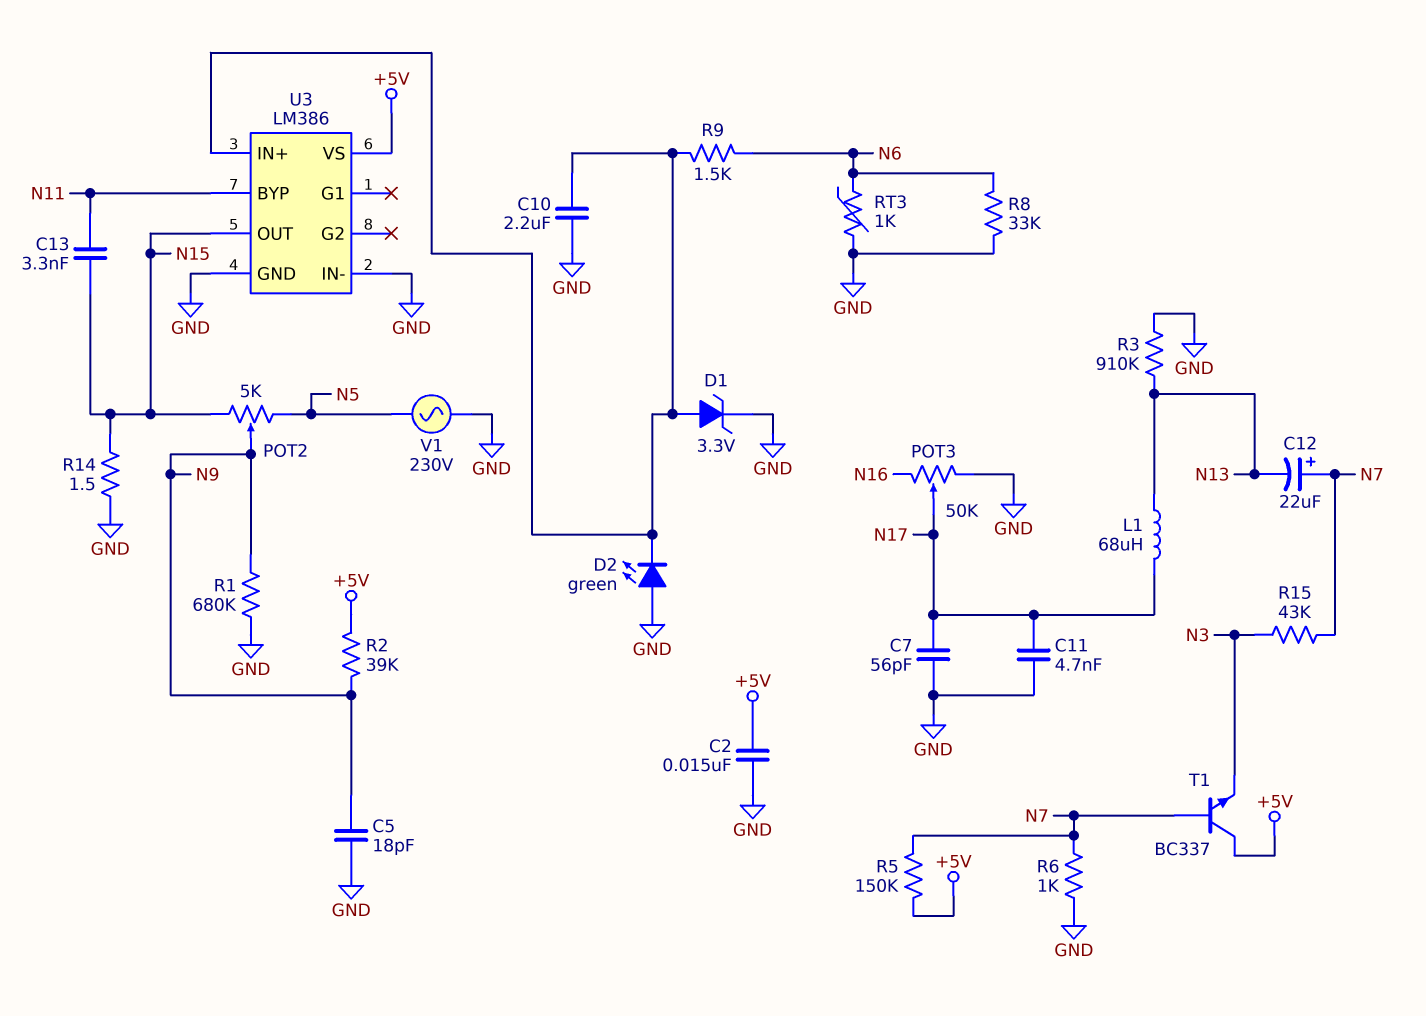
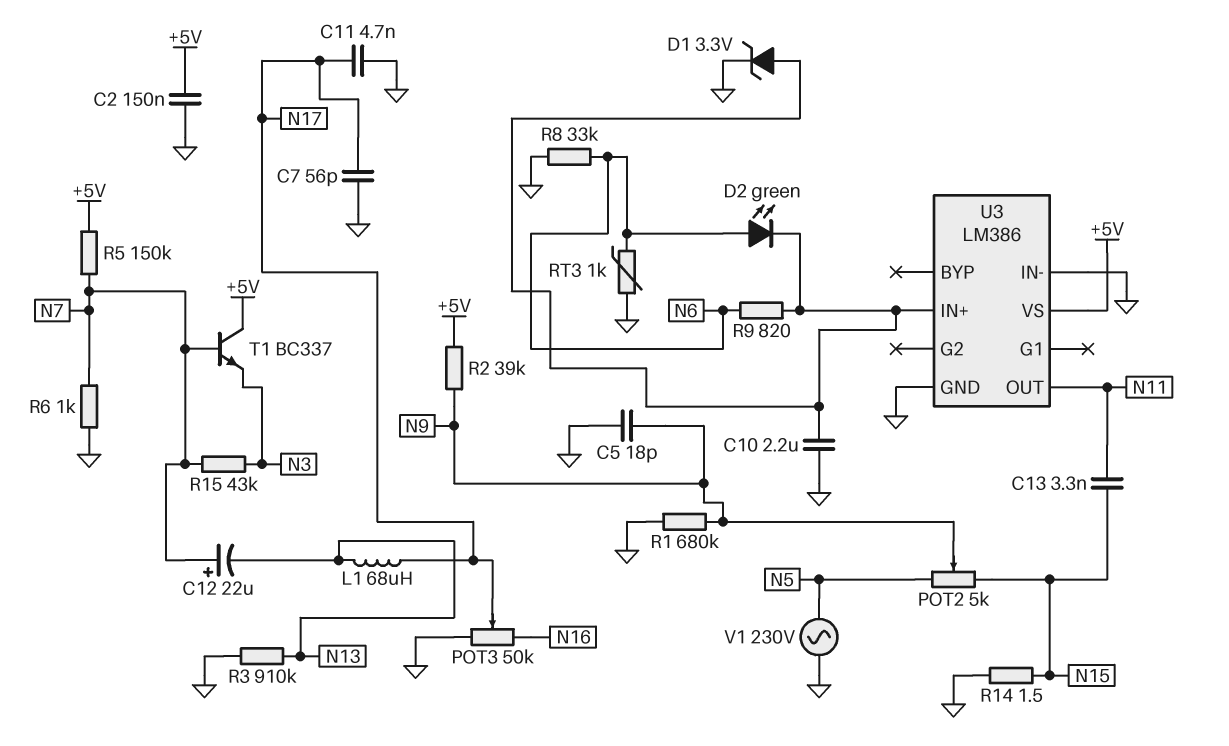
C2: 15nF (+5V, GND) -> 150nF (+5V, GND)
D2: LED green (A GND, K U3/IN+) -> LED green (A N6, K U3/IN+)
R9: 1.5k (N6, U3/IN+) -> 820 (N6, U3/IN+)
U3 pin BYP: N11 -> none
U3 pin OUT: N15 -> N11

